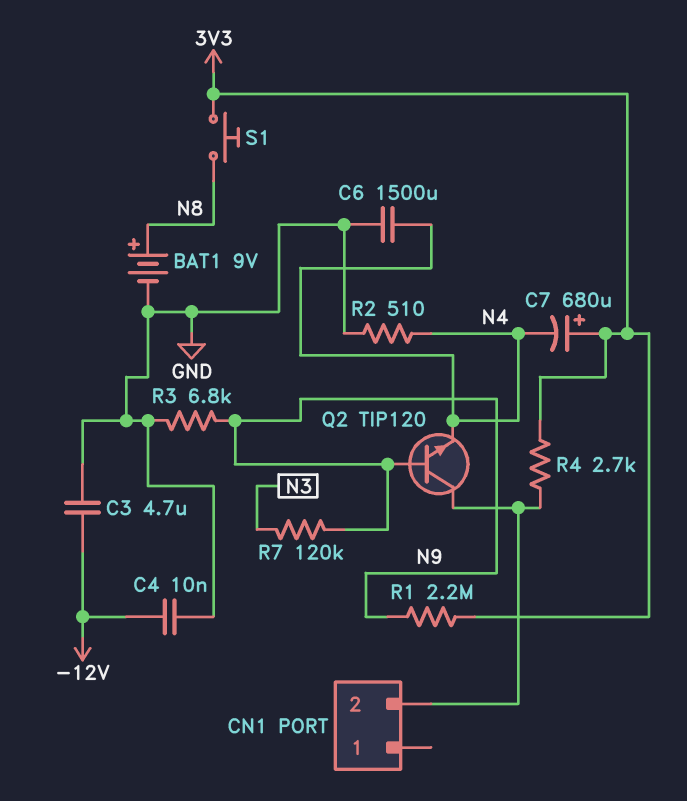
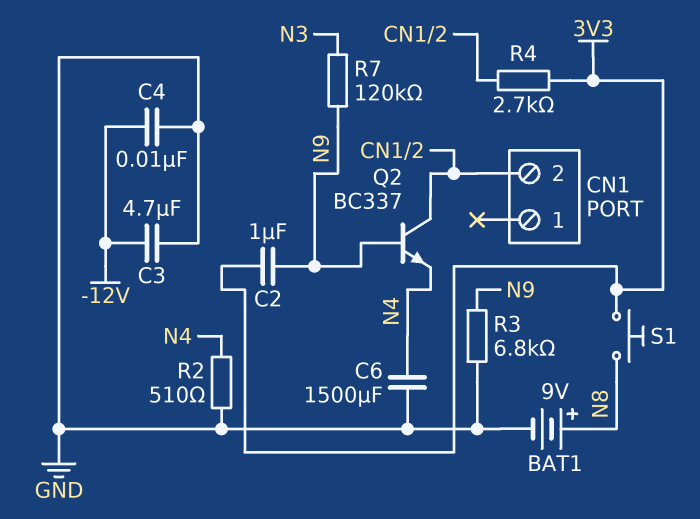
C2: none -> 1uF (3V3, N9)
C7: 680uF (plus 3V3, minus N4) -> none
Q2: NPN TIP120 (B N9, C CN1/2, E N4) -> NPN BC337 (B N9, C CN1/2, E N4)
R1: 2.2M (3V3, N9) -> none

